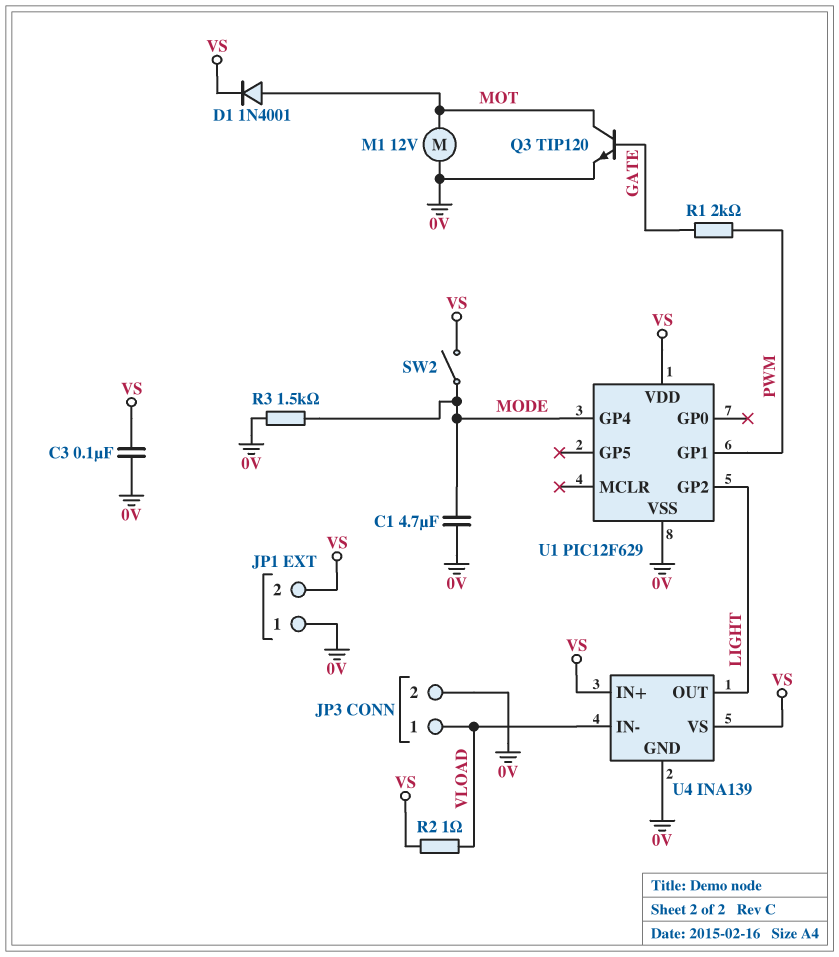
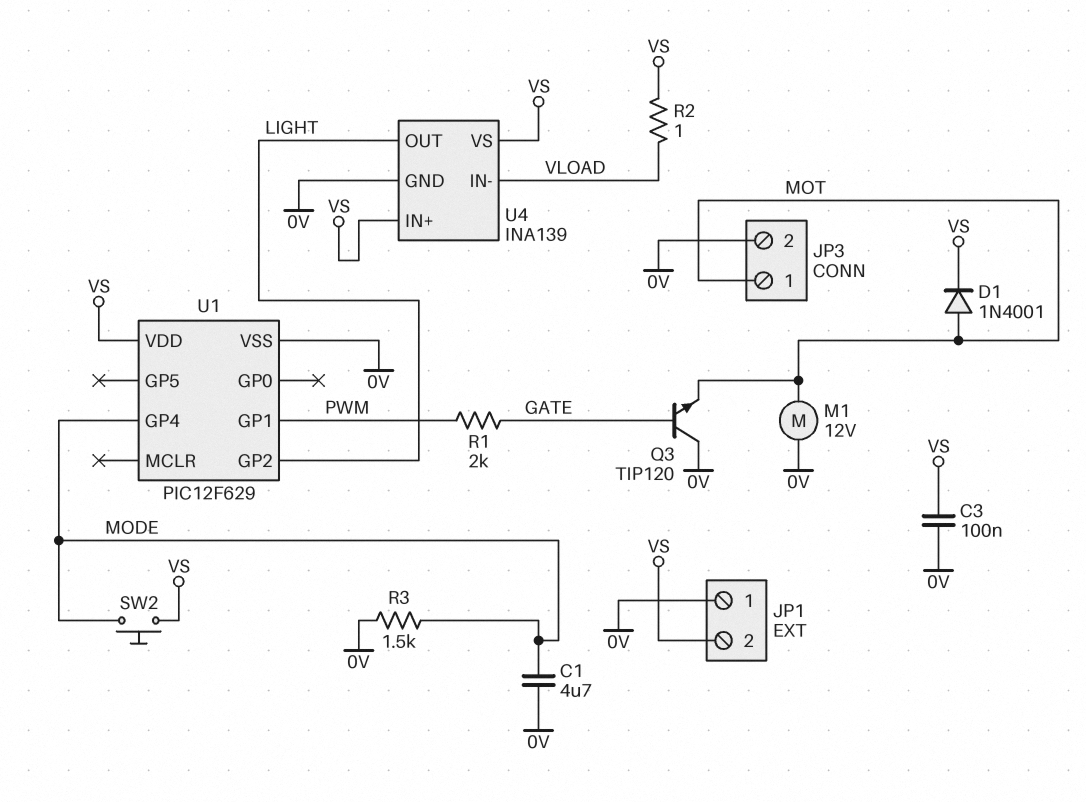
JP3 pin 1: VLOAD -> MOT
Q3: NPN TIP120 (B GATE, C MOT, E 0V) -> NPN TIP120 (B GATE, C 0V, E MOT)
SW2: switch (MODE, VS) -> button (MODE, VS)

